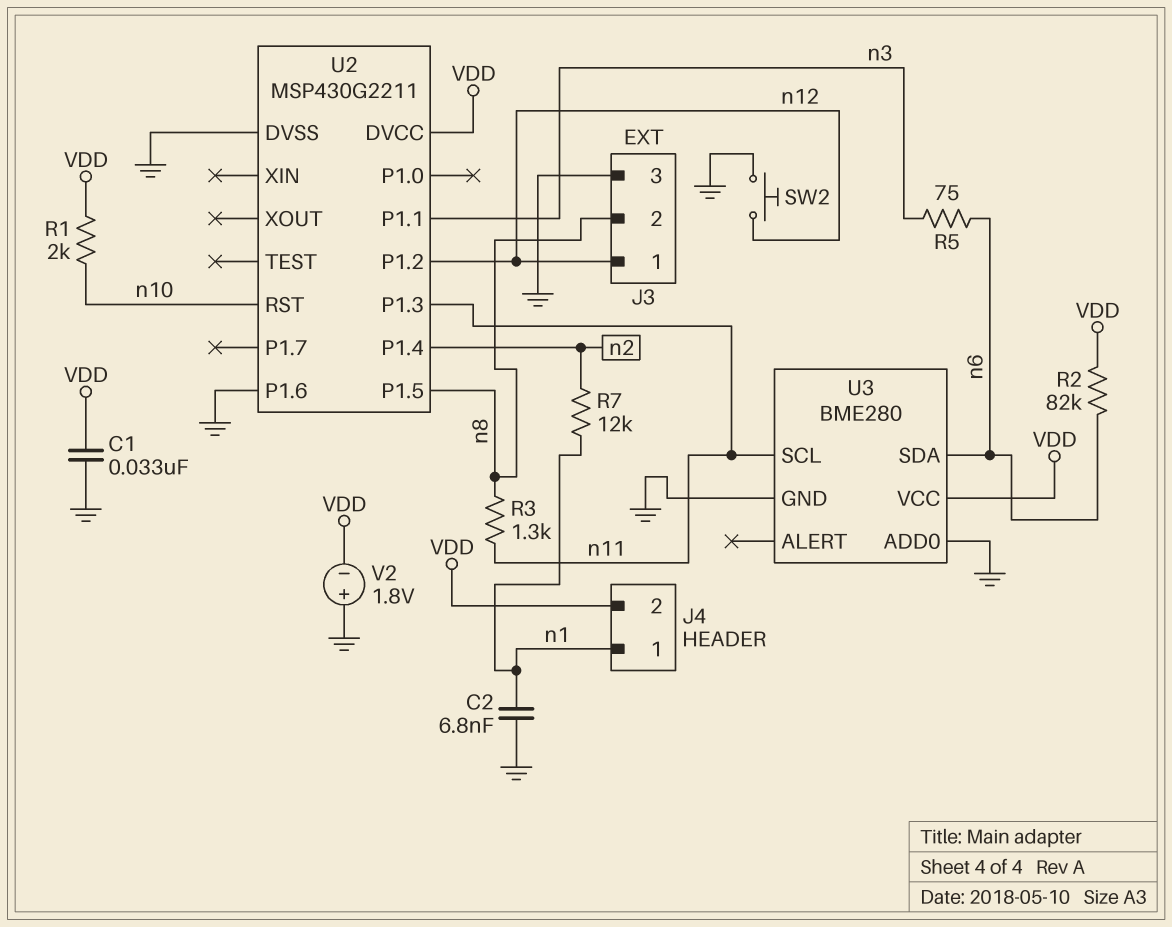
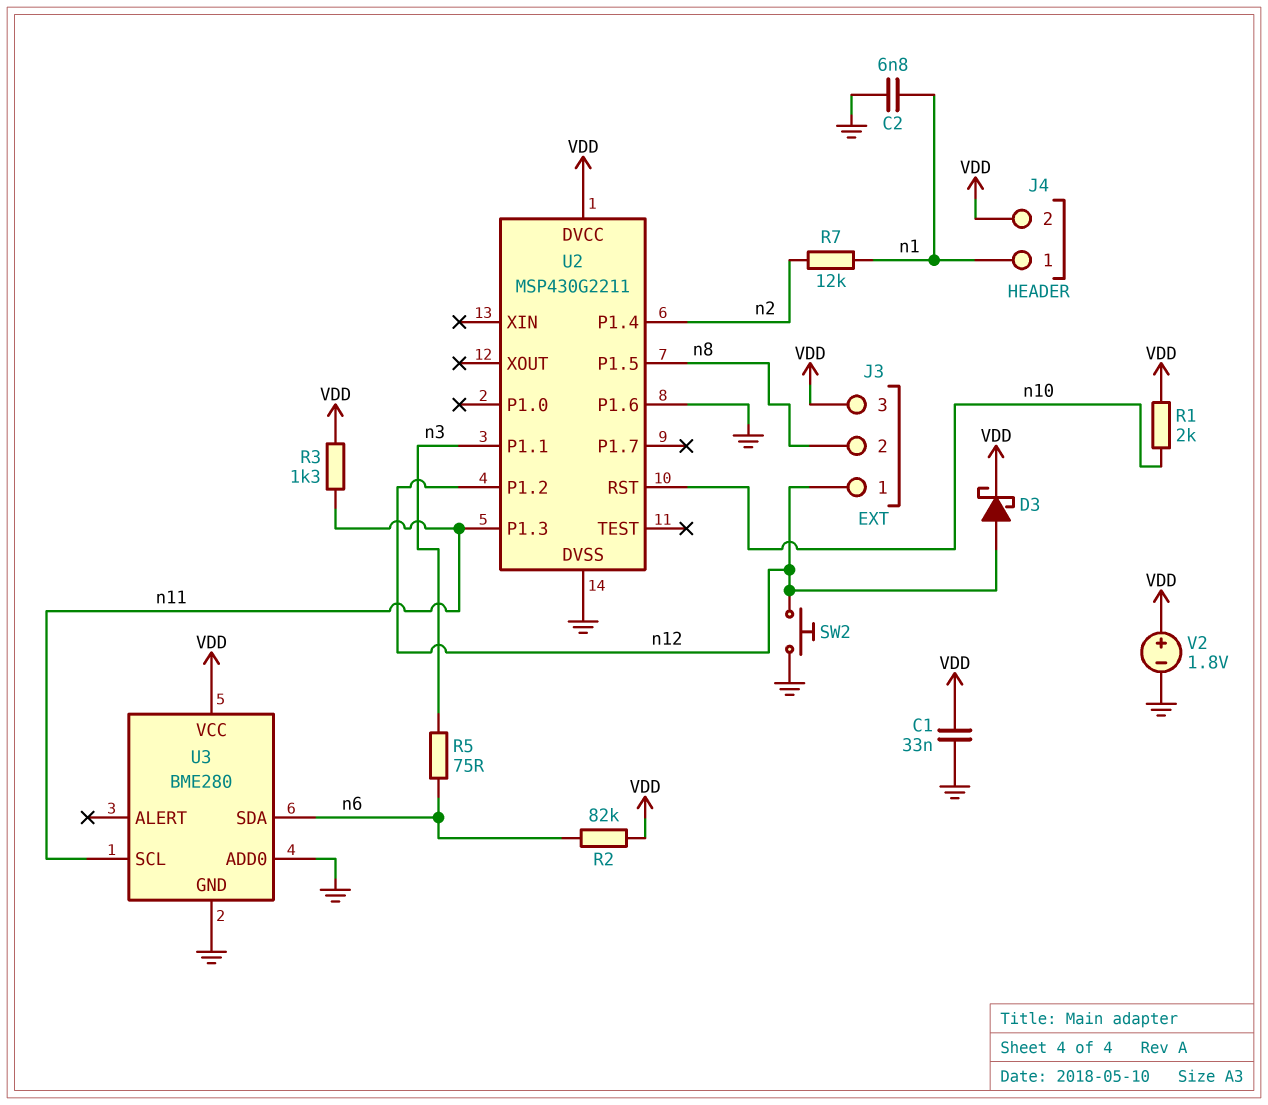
D3: none -> schottky (A n12, K VDD)
J3 pin 3: GND -> VDD
R3: 1.3k (n8, n11) -> 1.3k (VDD, n11)
V2: 1.8V (plus GND, minus VDD) -> 1.8V (plus VDD, minus GND)

